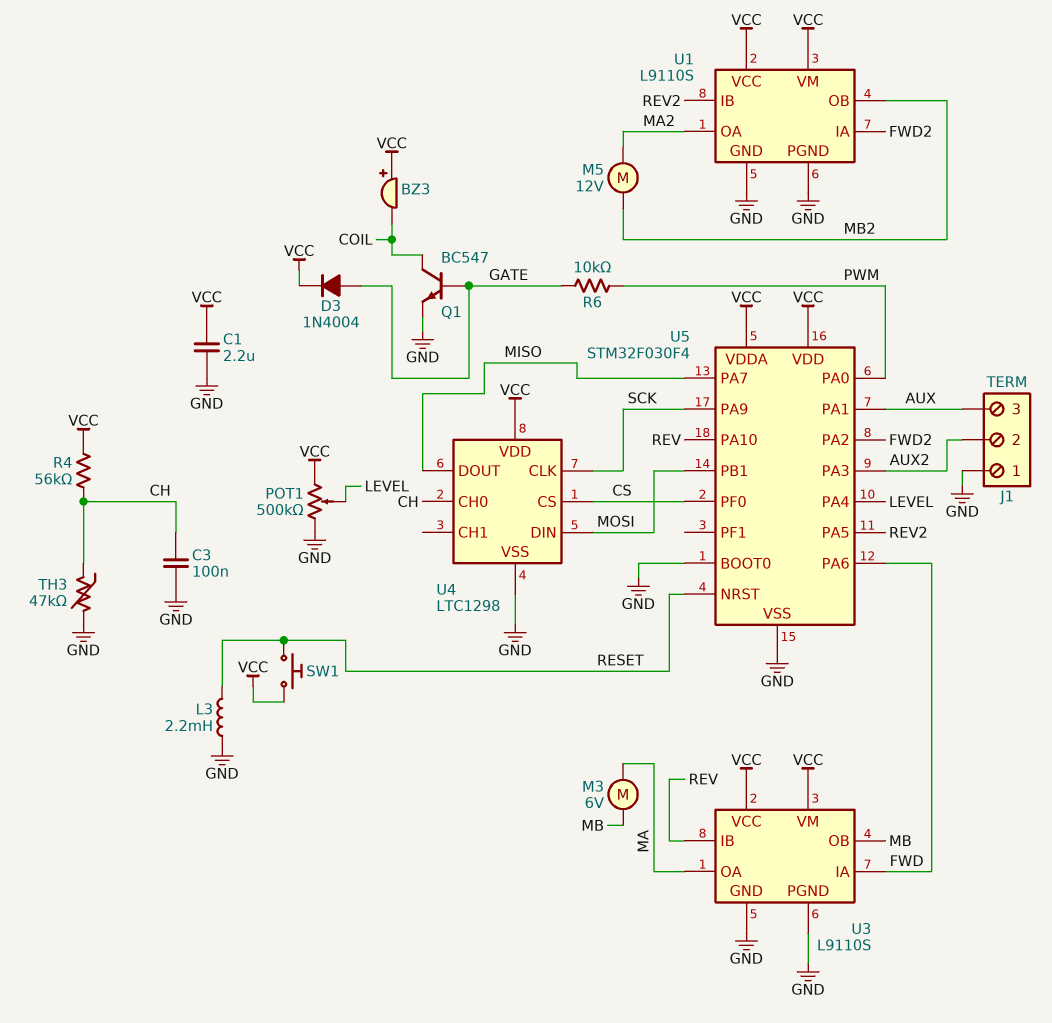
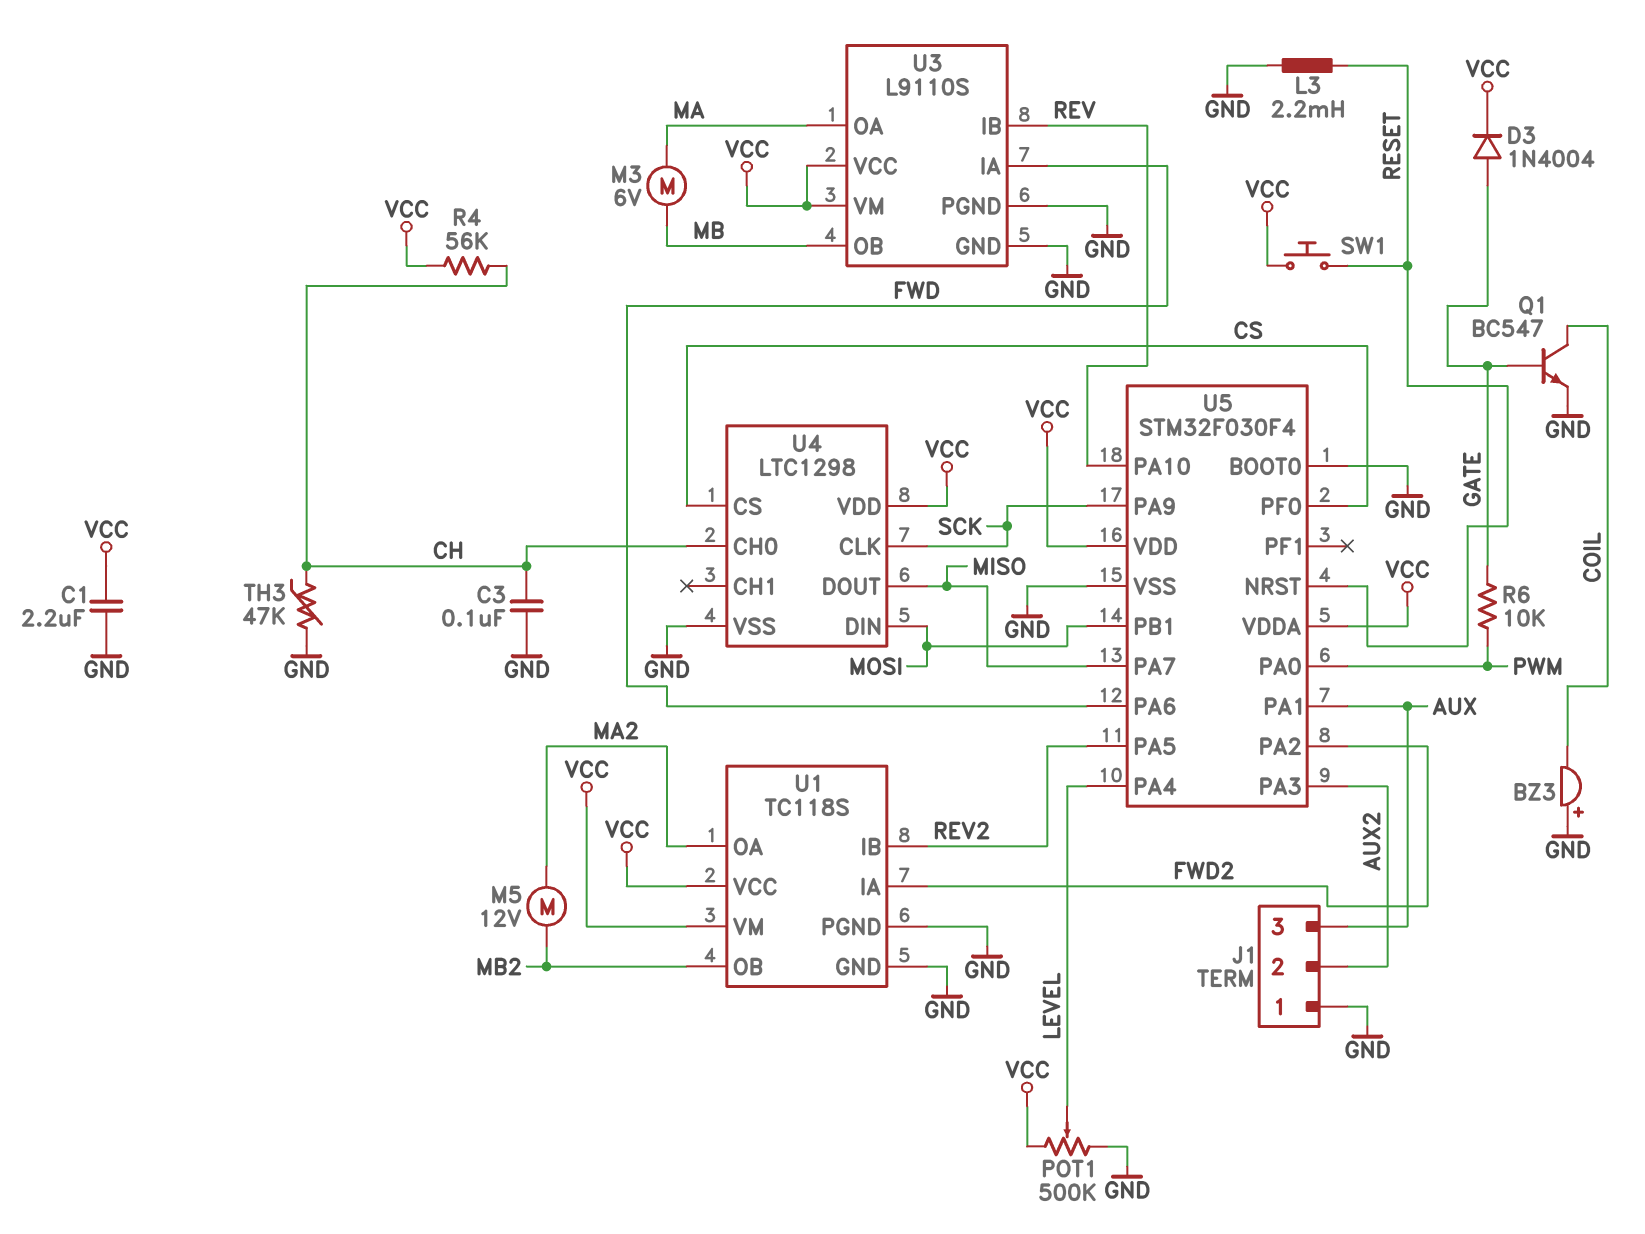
BZ3: buzzer (plus VCC, minus COIL) -> buzzer (plus GND, minus COIL)
U1: L9110S -> TC118S

